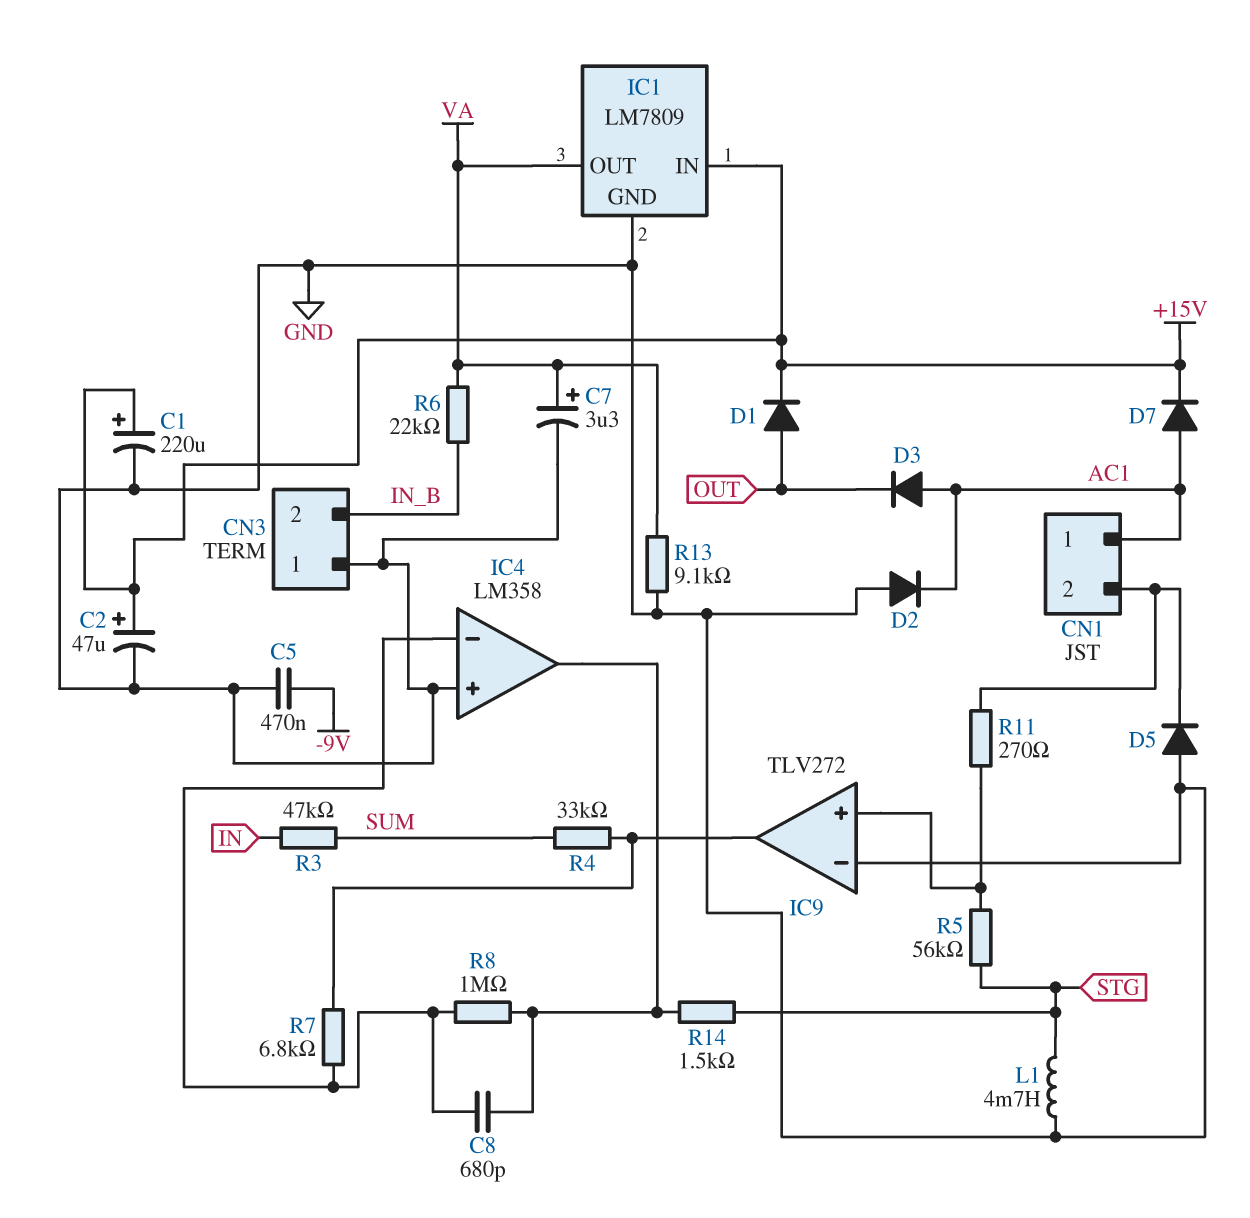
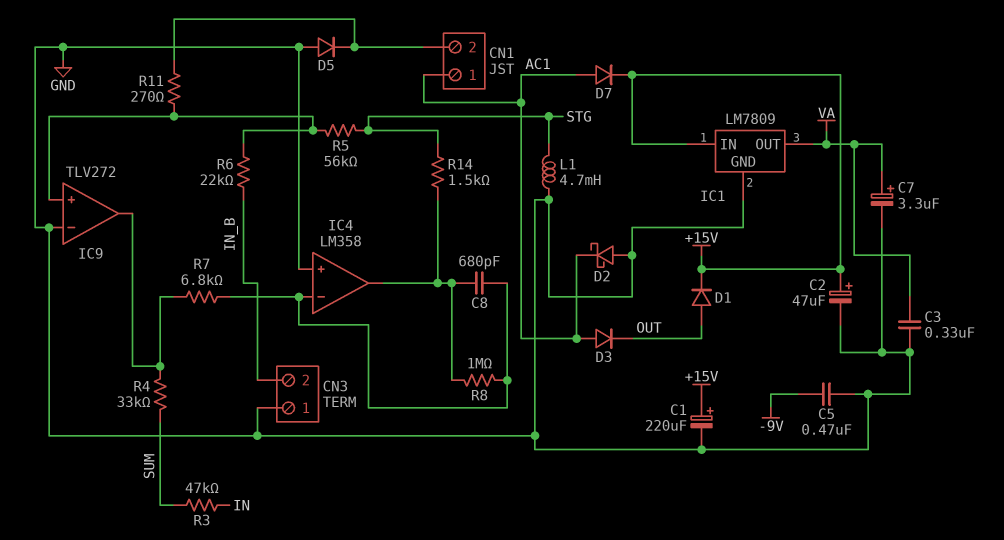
C3: none -> 330nF (GND, VA)
D2: diode (A GND, K AC1) -> schottky (A GND, K AC1)
R6: 22k (IN_B, VA) -> 22k (IC9/in+, IN_B)
R13: 9.1k (GND, VA) -> none

